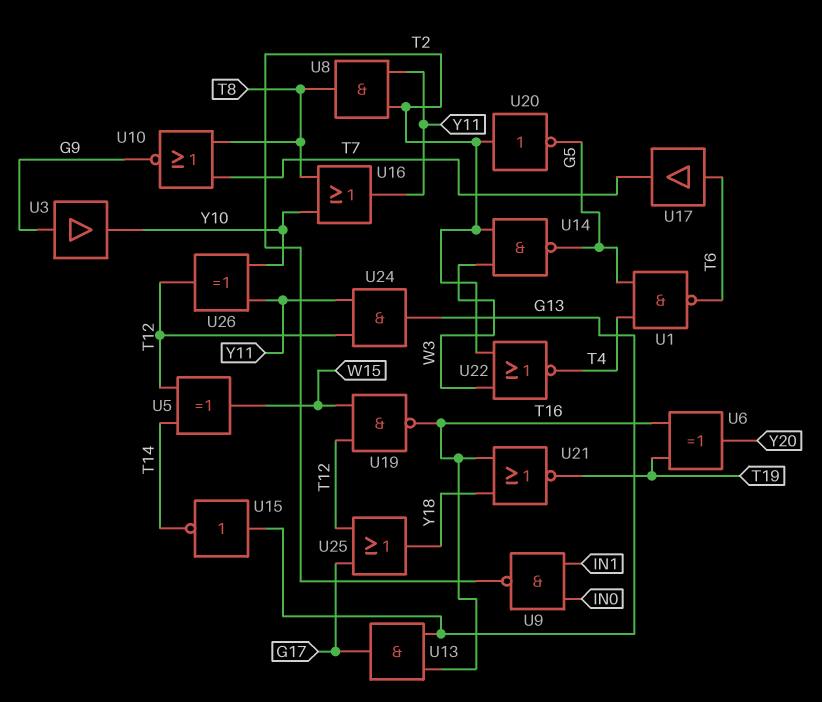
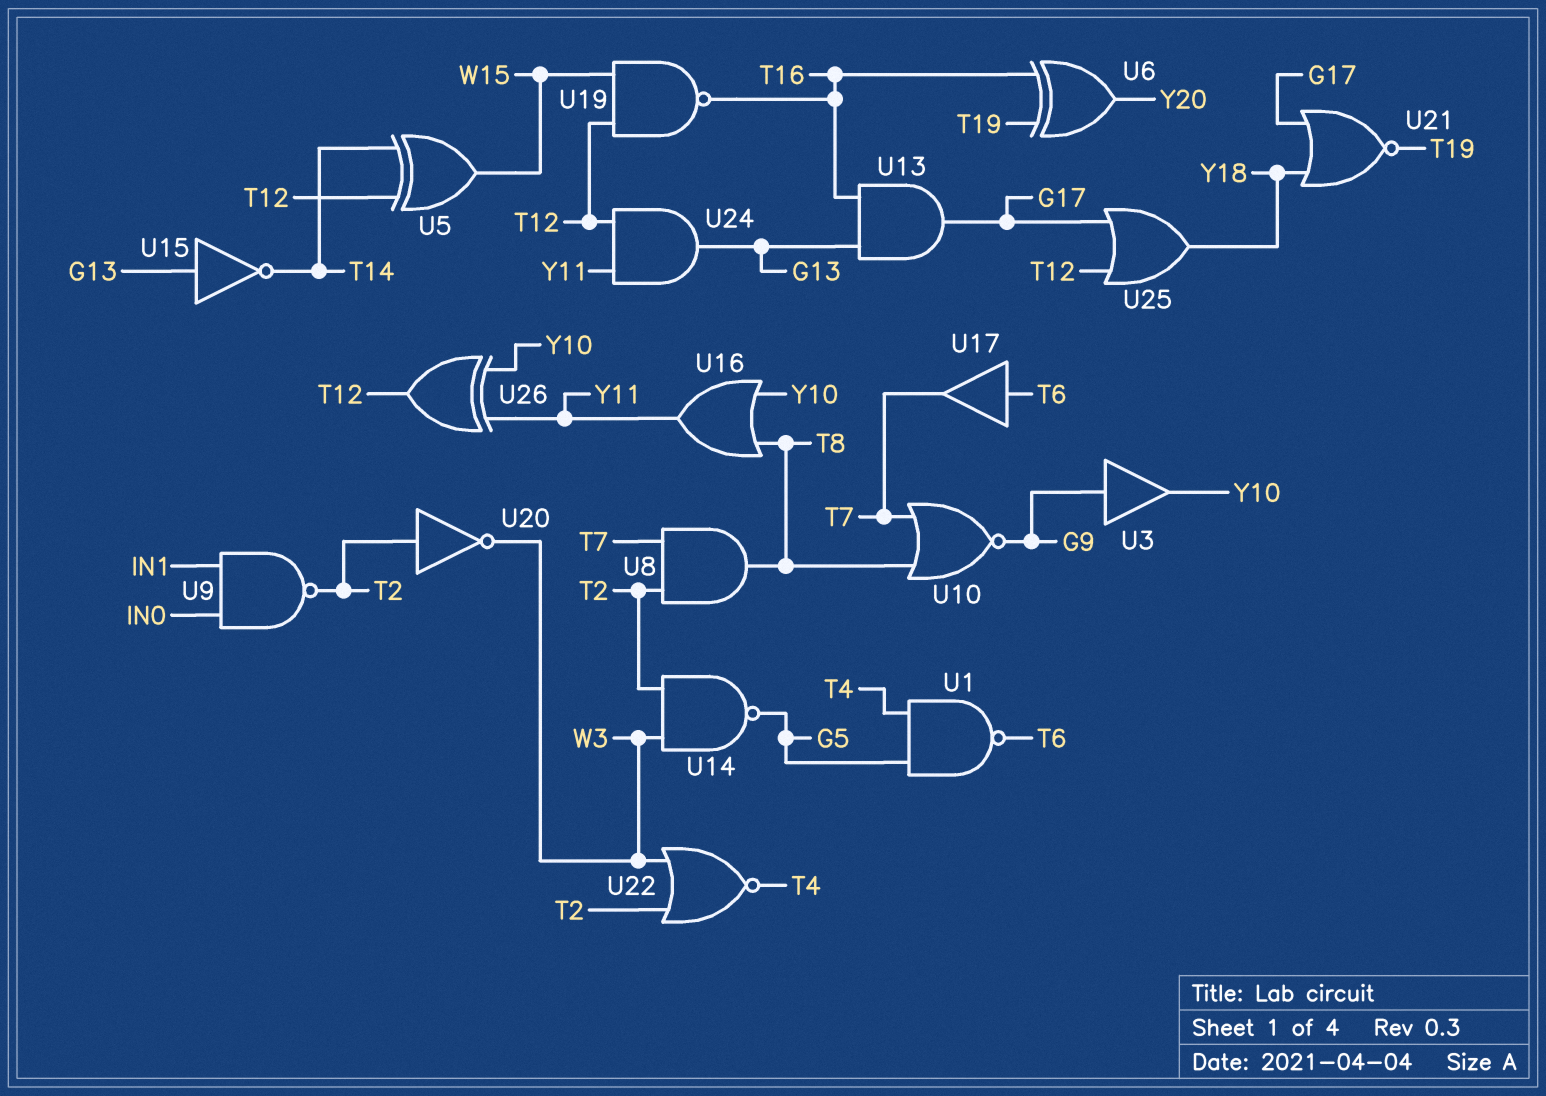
U8: AND (in T2, in Y11, out T8) -> AND (in T2, in T7, out T8)
U20: NOT (in T2, out G5) -> NOT (in T2, out W3)
U21: NOR (in T16, in Y18, out T19) -> NOR (in G17, in Y18, out T19)

